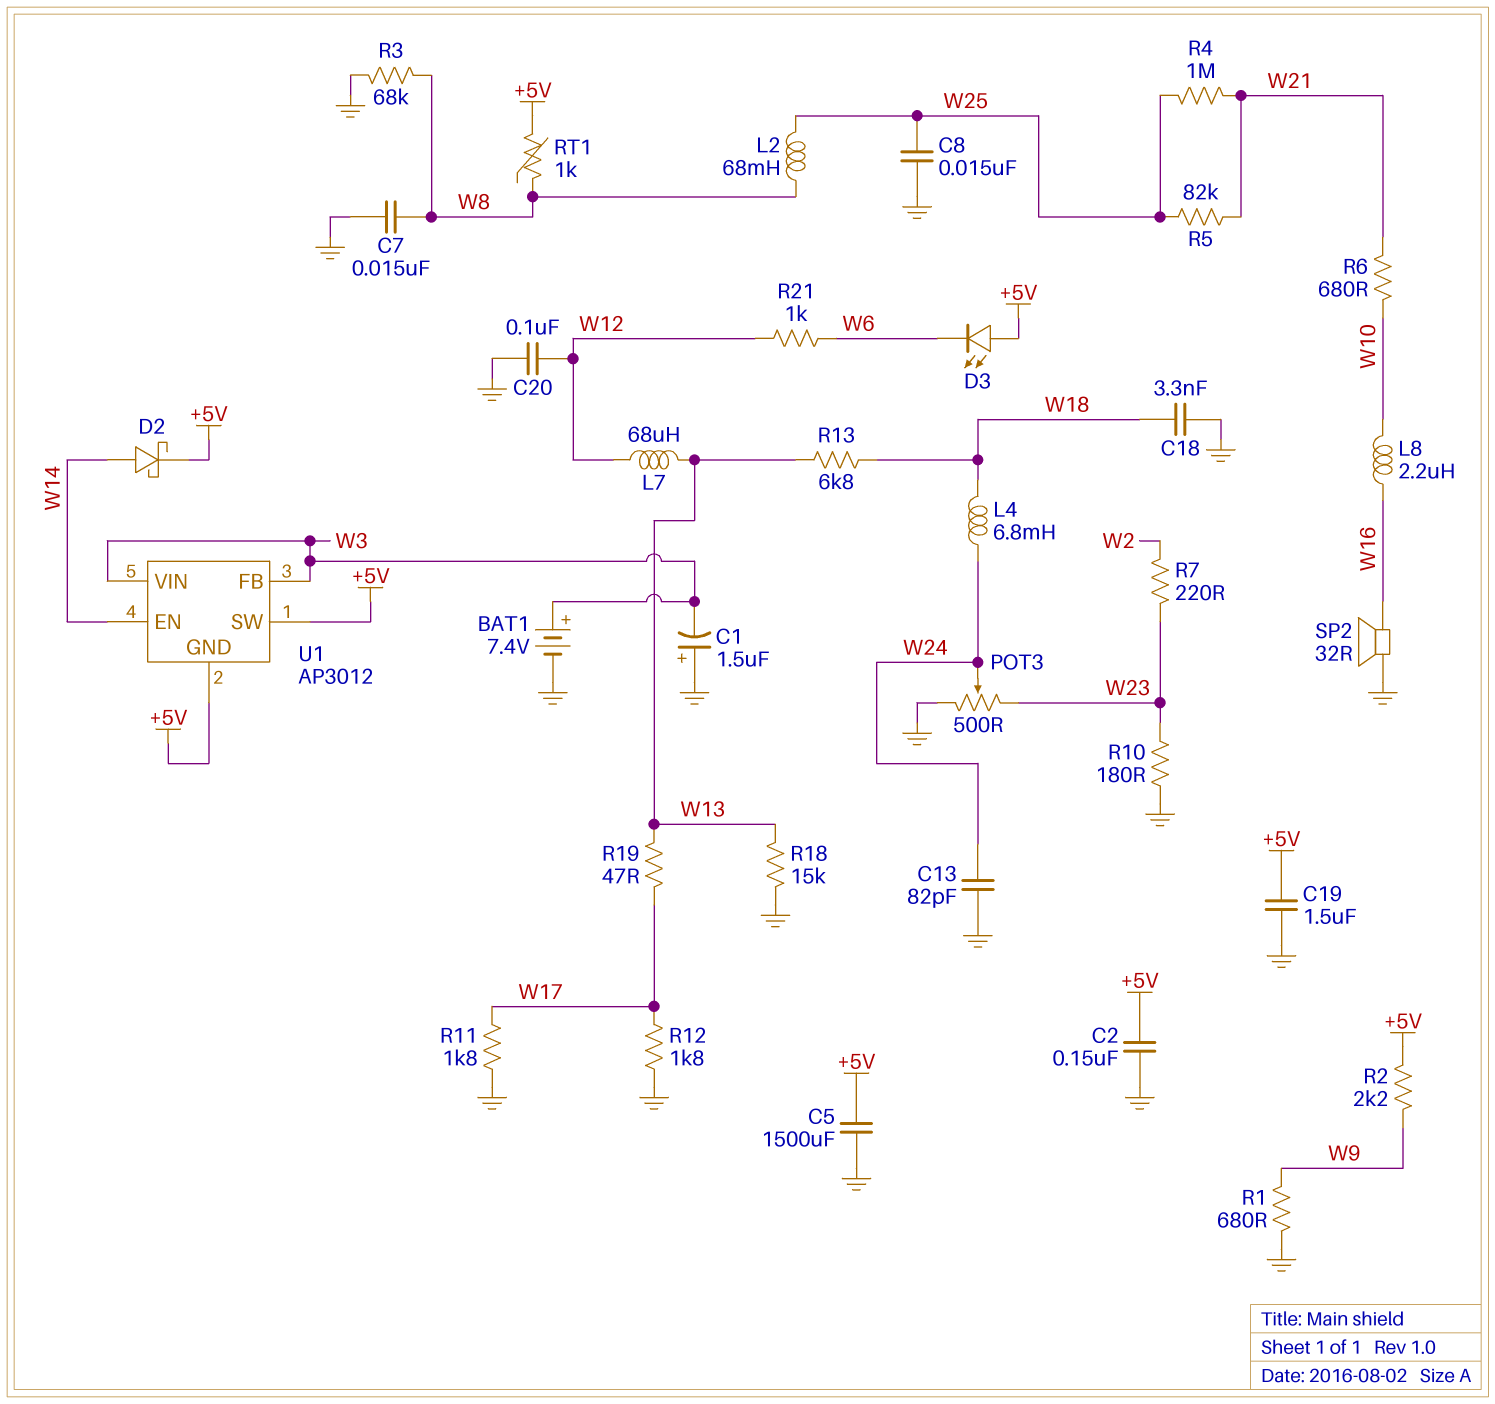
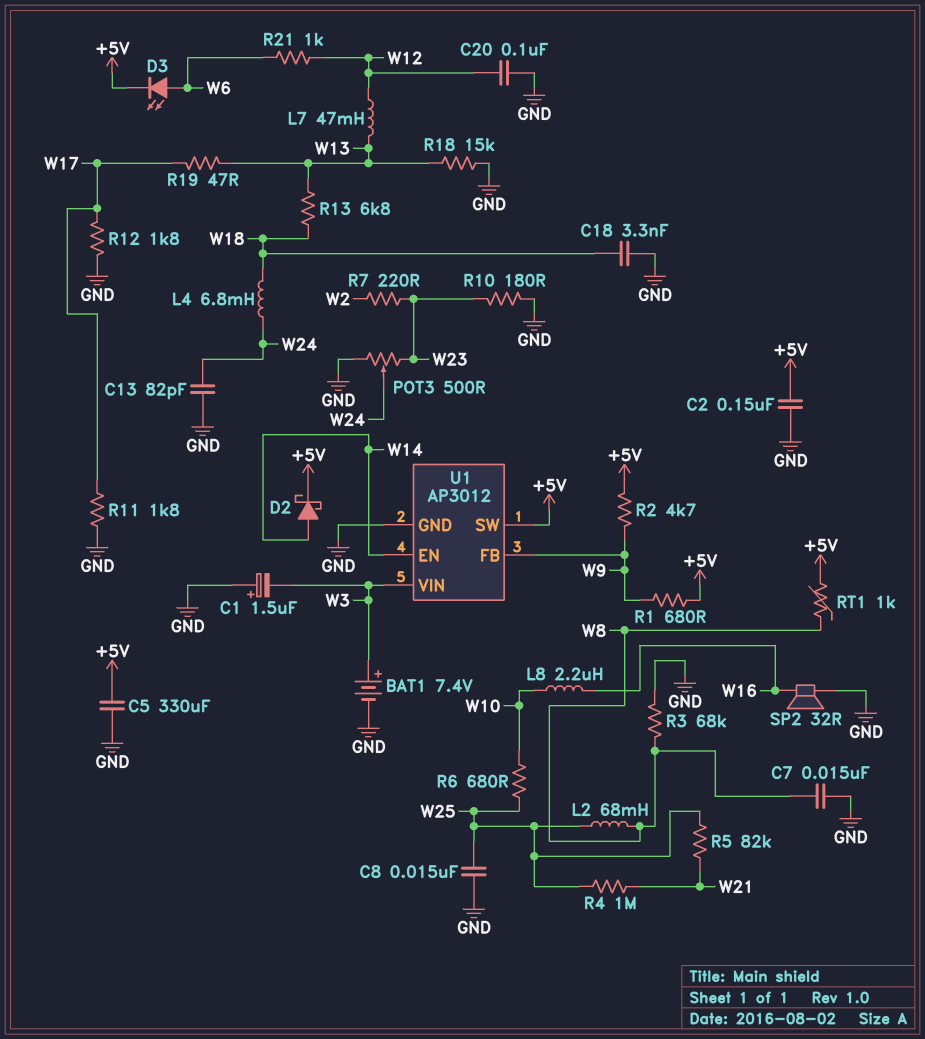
C5: 1500uF (+5V, GND) -> 330uF (+5V, GND)
C19: 1.5uF (+5V, GND) -> none
D3: LED (A +5V, K W6) -> LED (A W6, K +5V)
L7: 68uH (W12, W13) -> 47mH (W12, W13)
R1: 680 (GND, W9) -> 680 (+5V, W9)
R2: 2.2k (+5V, W9) -> 4.7k (+5V, W9)
R6: 680 (W10, W21) -> 680 (W10, W25)
U1 pin FB: W3 -> W9
U1 pin GND: +5V -> GND

